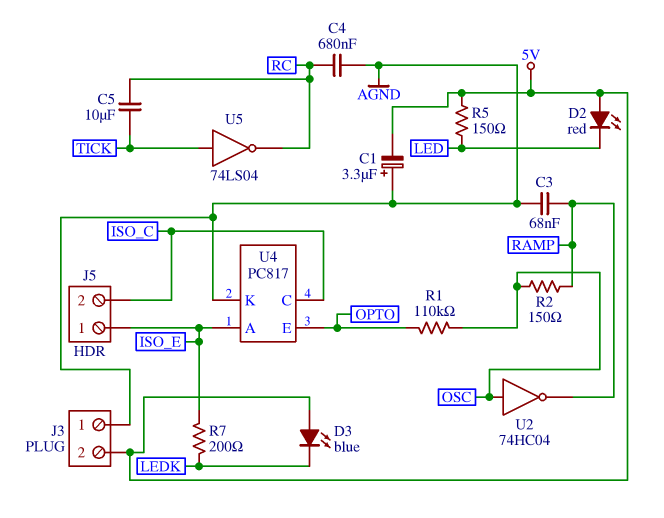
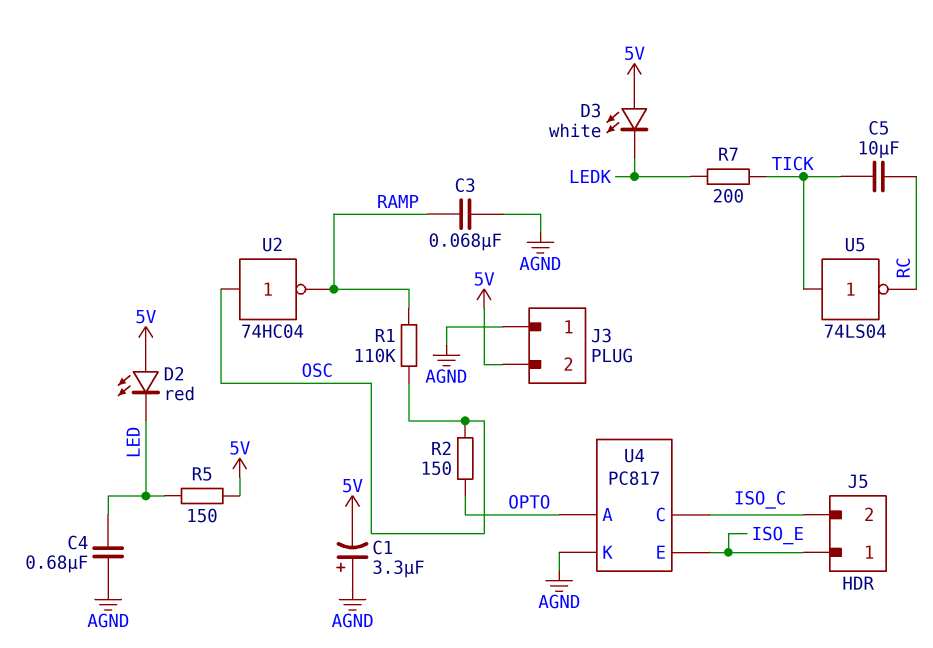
C4: 680nF (AGND, RC) -> 680nF (AGND, LED)
D3: LED blue (A 5V, K LEDK) -> LED white (A 5V, K LEDK)
R1: 110k (OPTO, OSC) -> 110k (OSC, RAMP)
R2: 150 (OSC, RAMP) -> 150 (OPTO, OSC)
R7: 200 (ISO_E, LEDK) -> 200 (LEDK, TICK)
U4 pin A: ISO_E -> OPTO
U4 pin E: OPTO -> ISO_E

